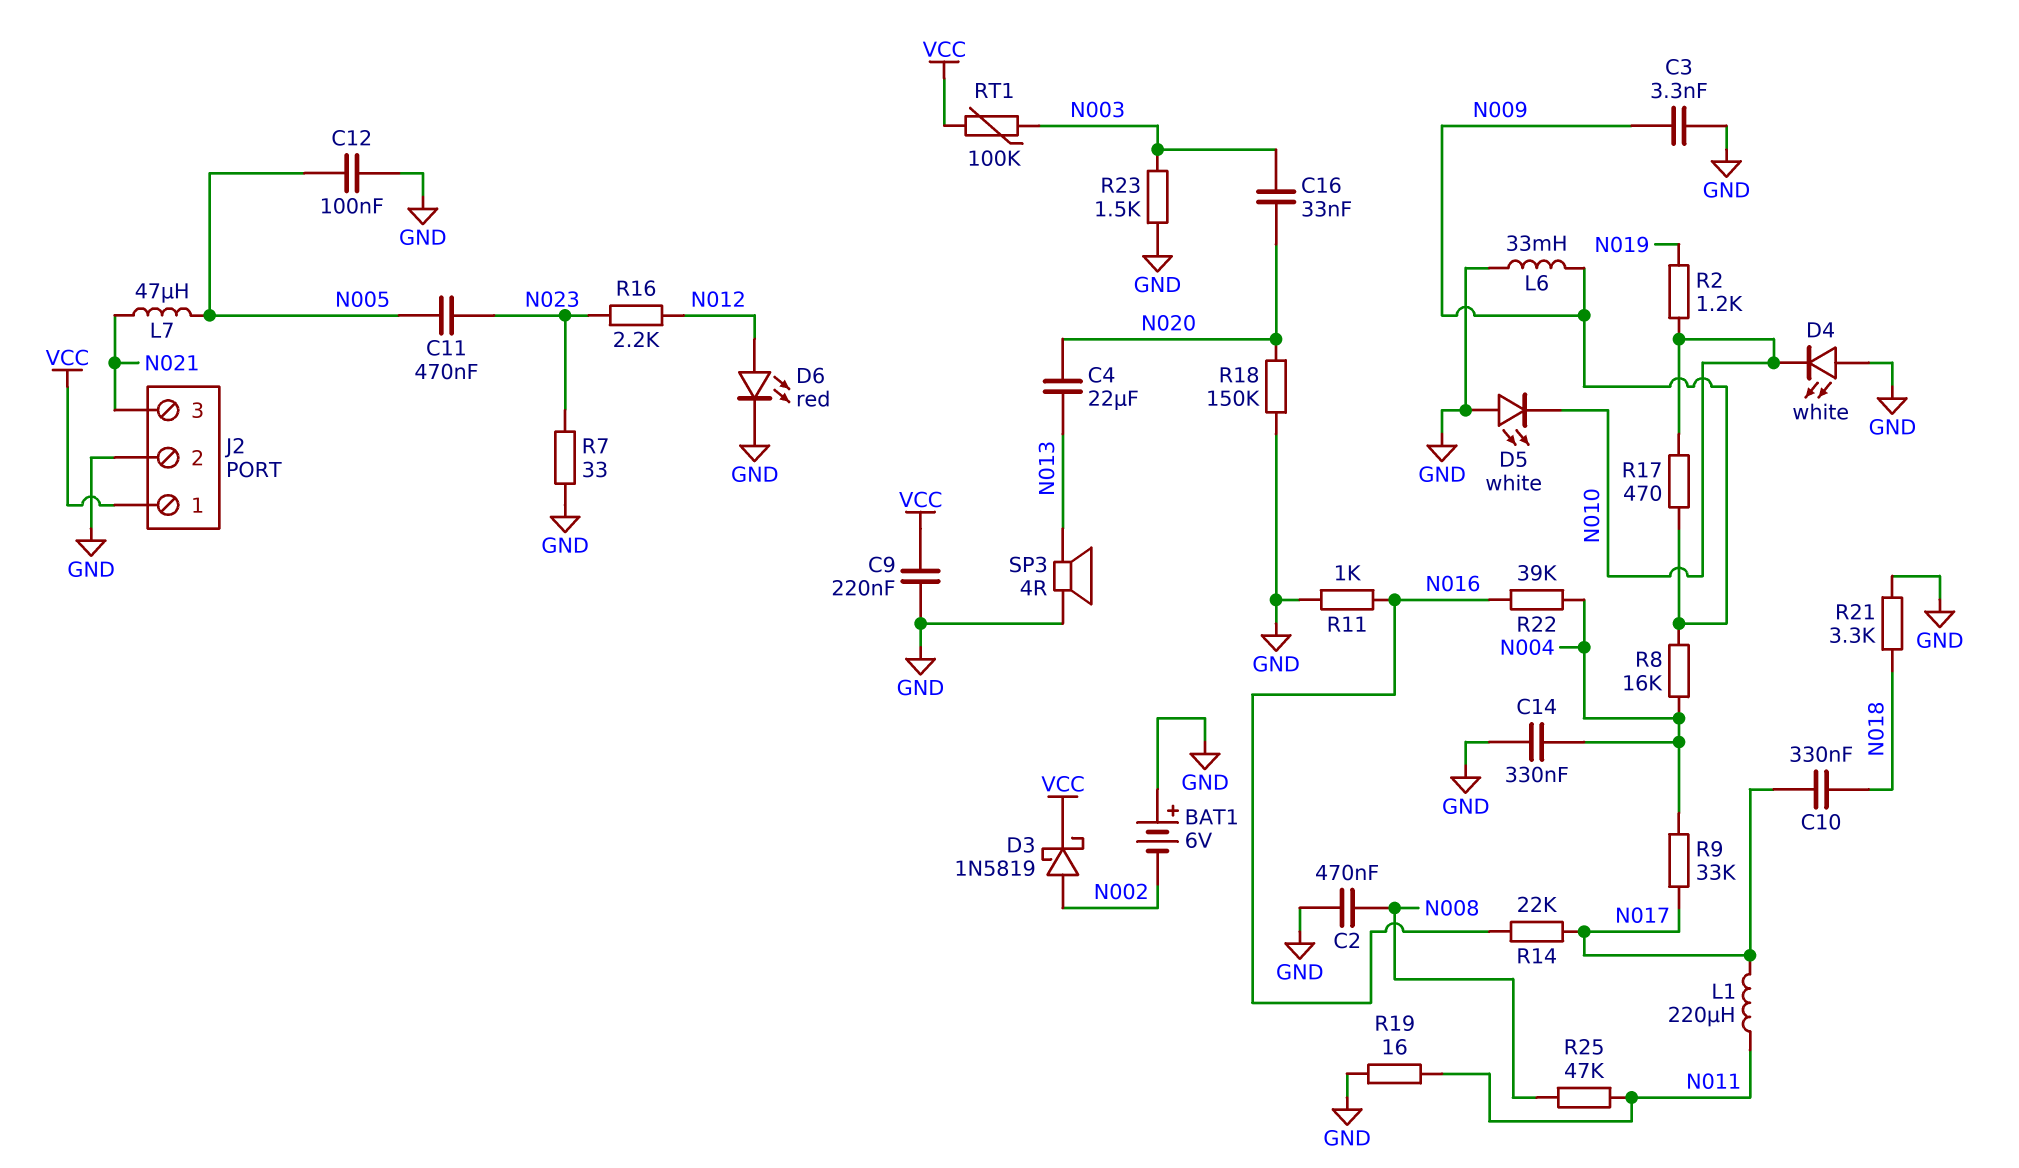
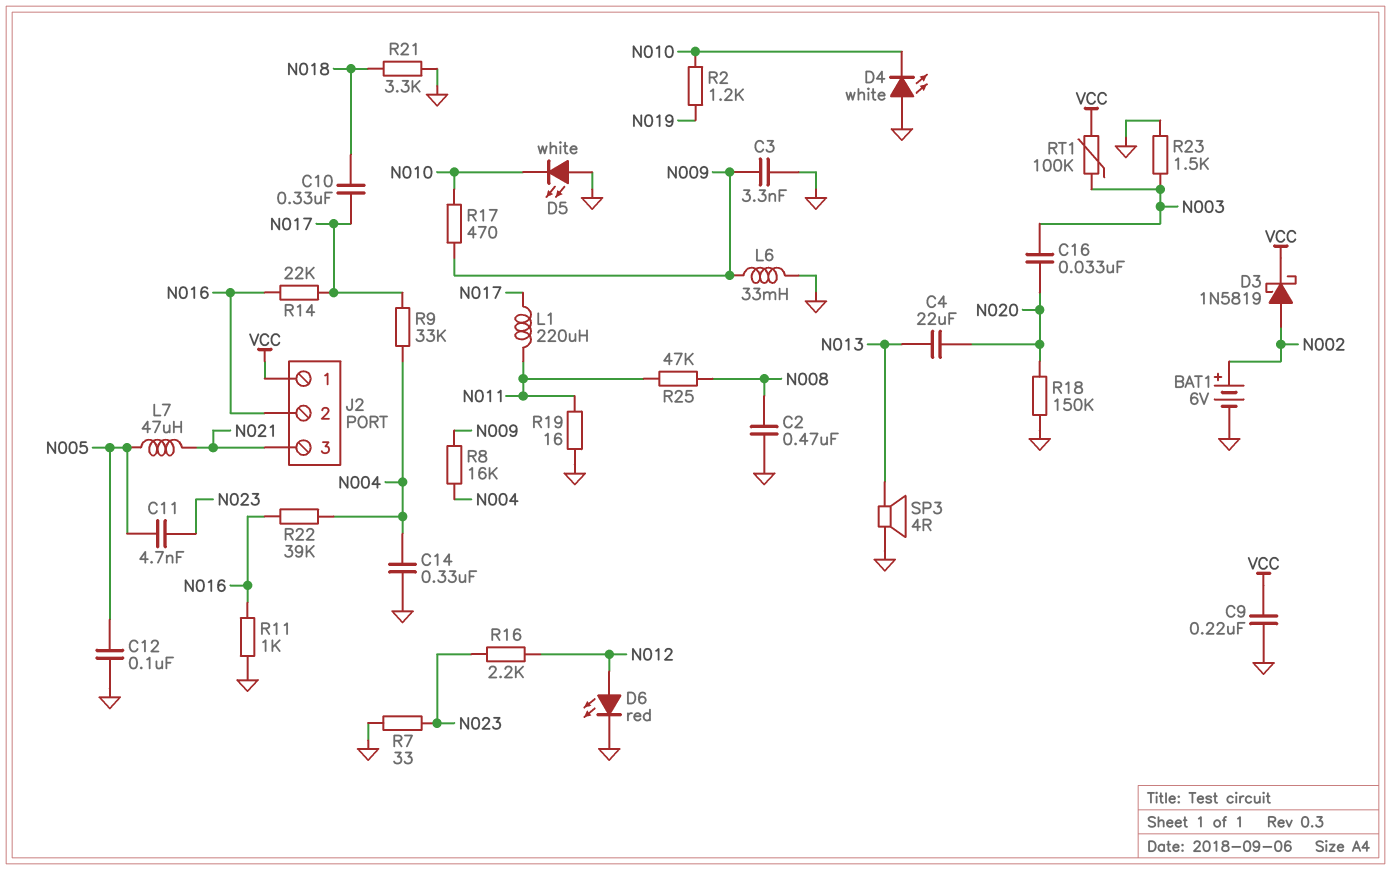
BAT1: 6V (plus GND, minus N002) -> 6V (plus N002, minus GND)
C11: 470nF (N005, N023) -> 4.7nF (N005, N023)
J2 pin 2: GND -> N016

